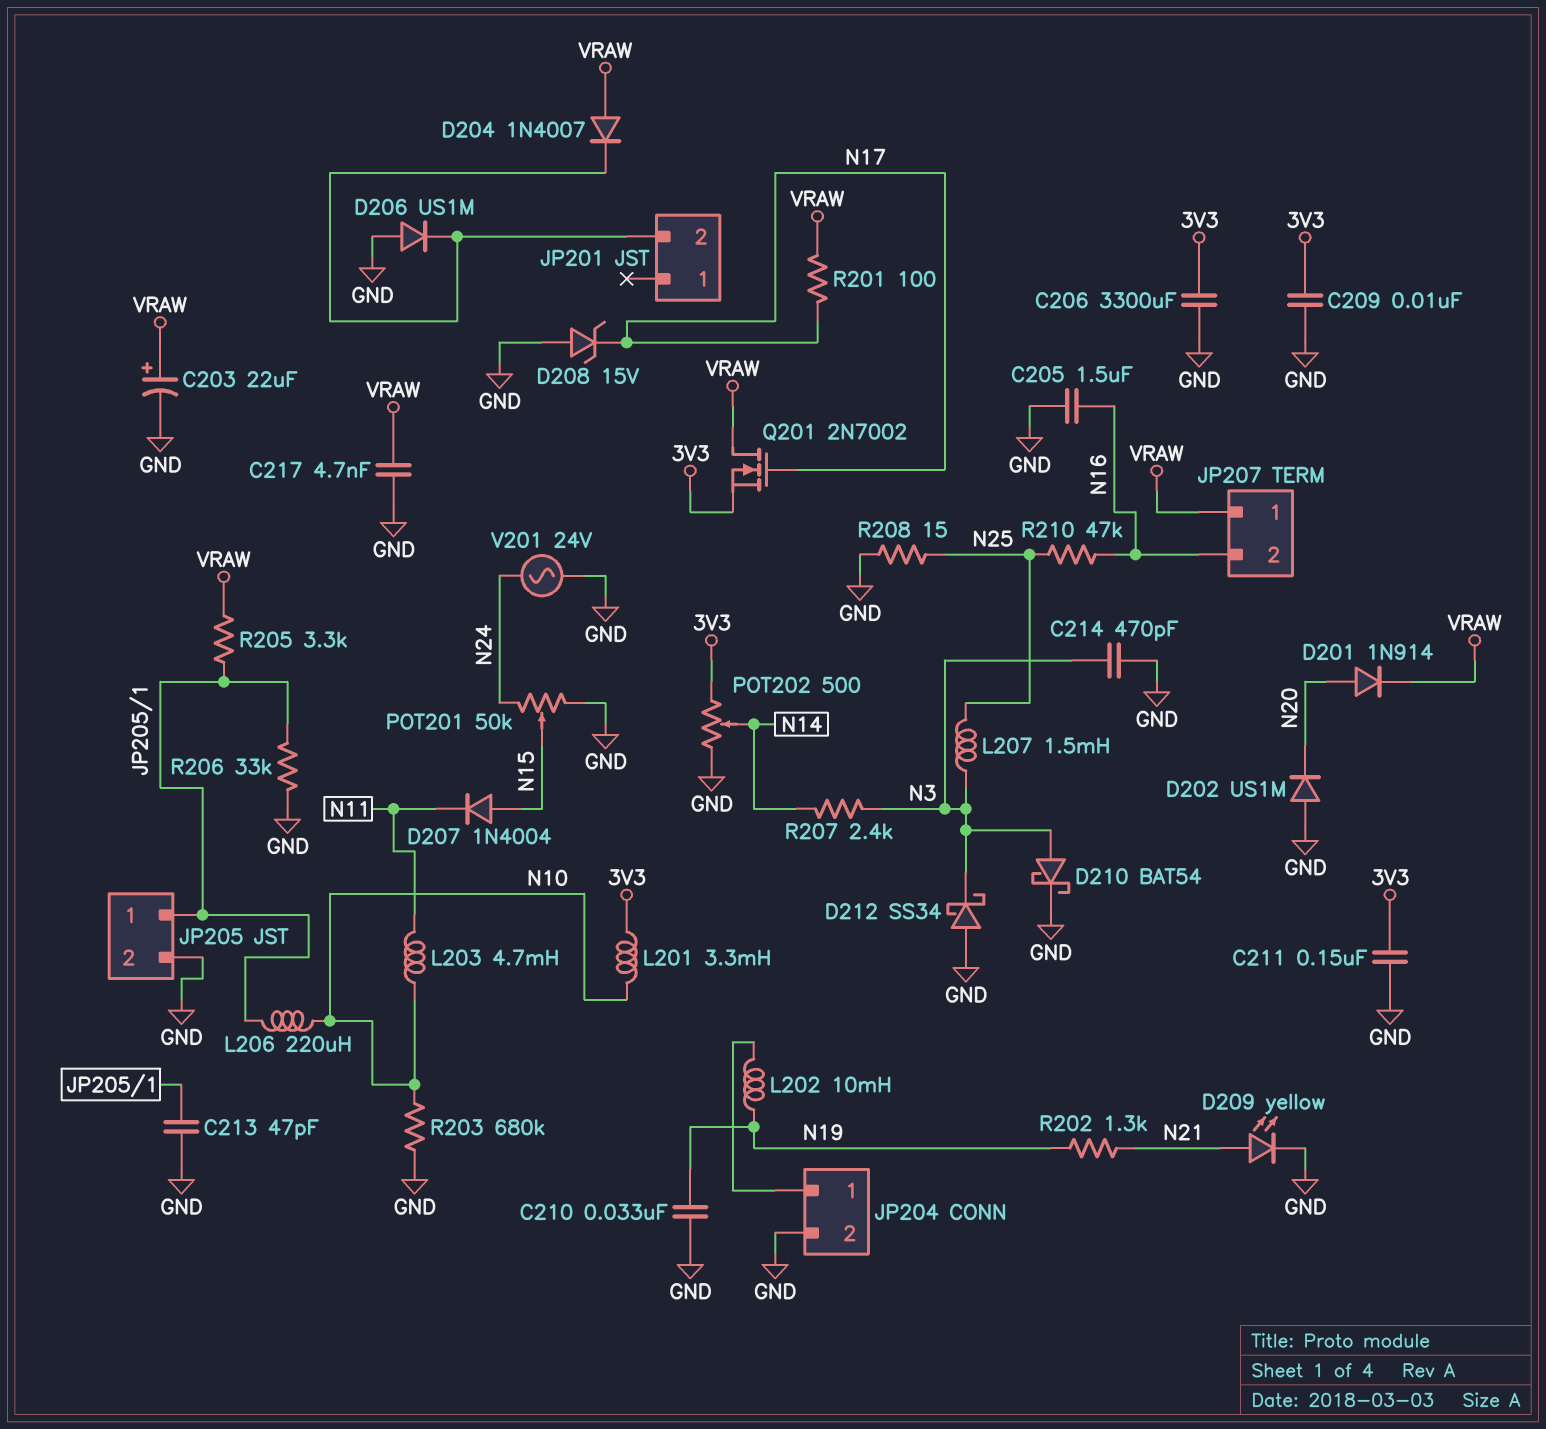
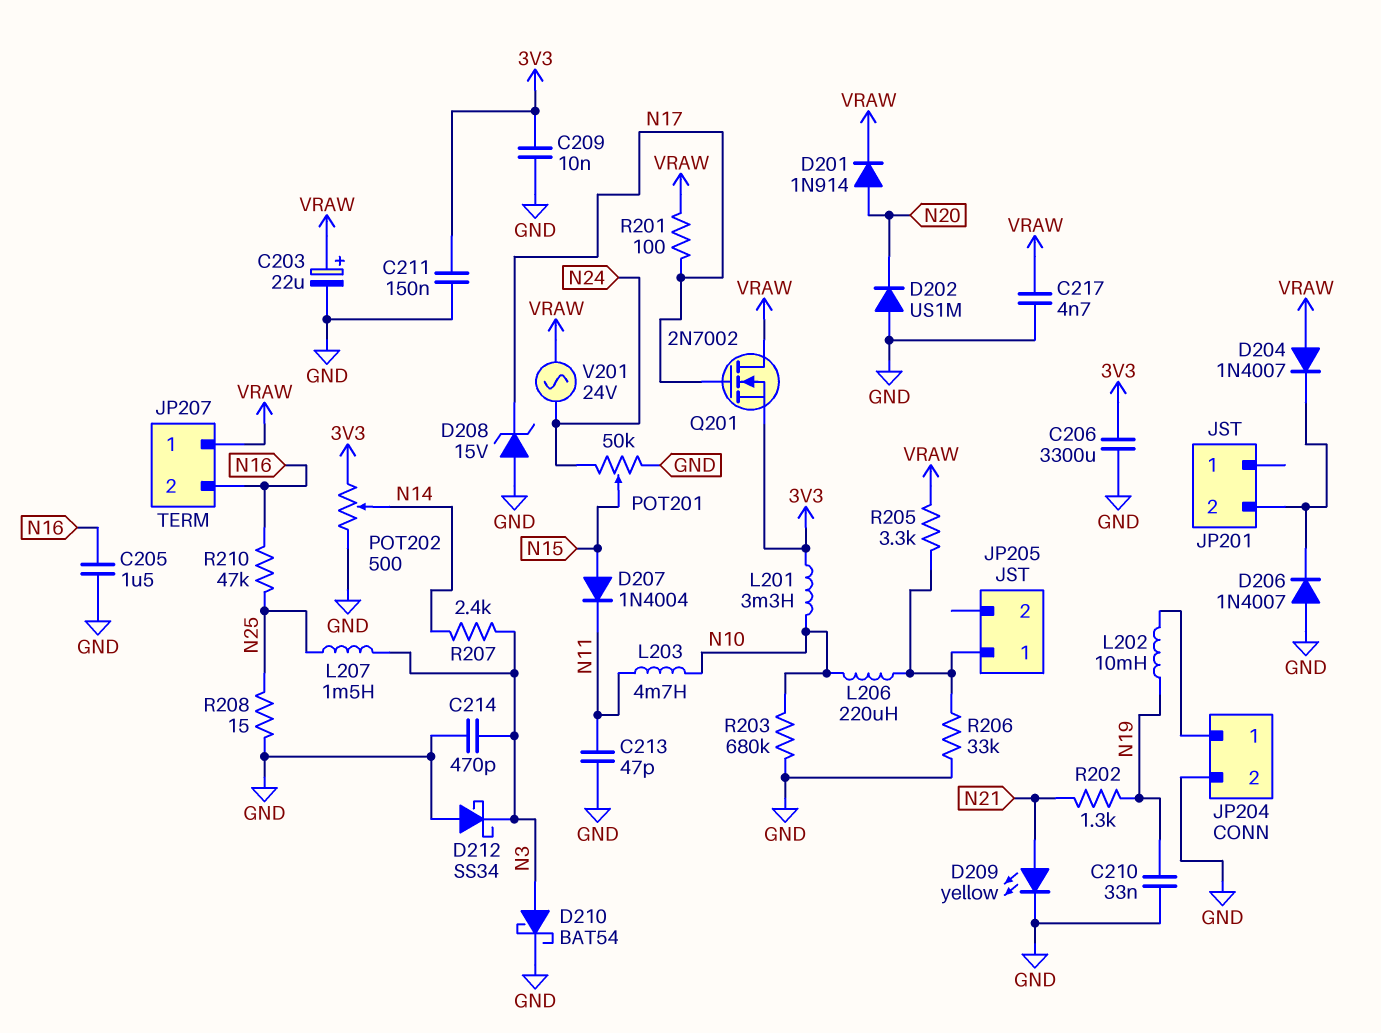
C213: 47pF (GND, JP205/1) -> 47pF (GND, N11)
D206: diode US1M (A GND, K JP201/2) -> diode 1N4007 (A GND, K JP201/2)
JP205 pin 2: GND -> none
V201: AC 24V (GND, N24) -> AC 24V (N24, VRAW)

